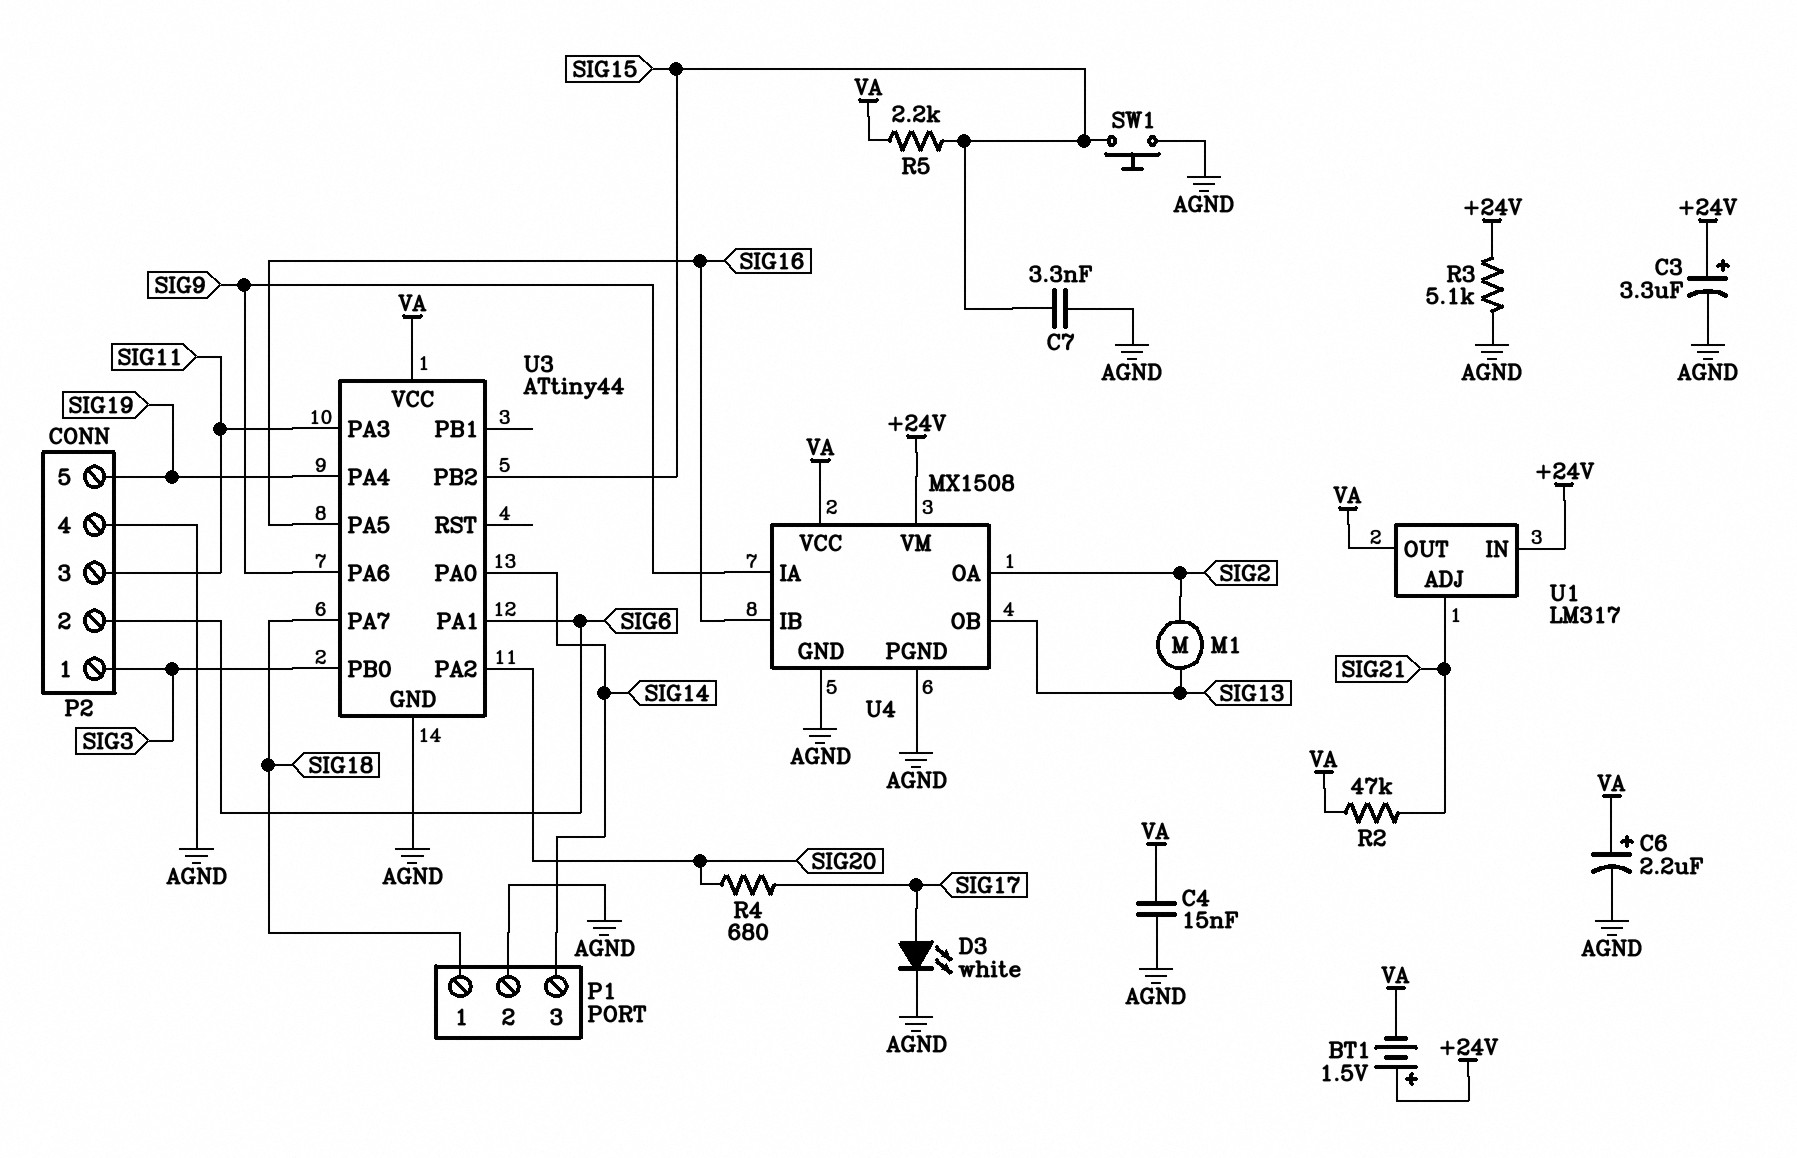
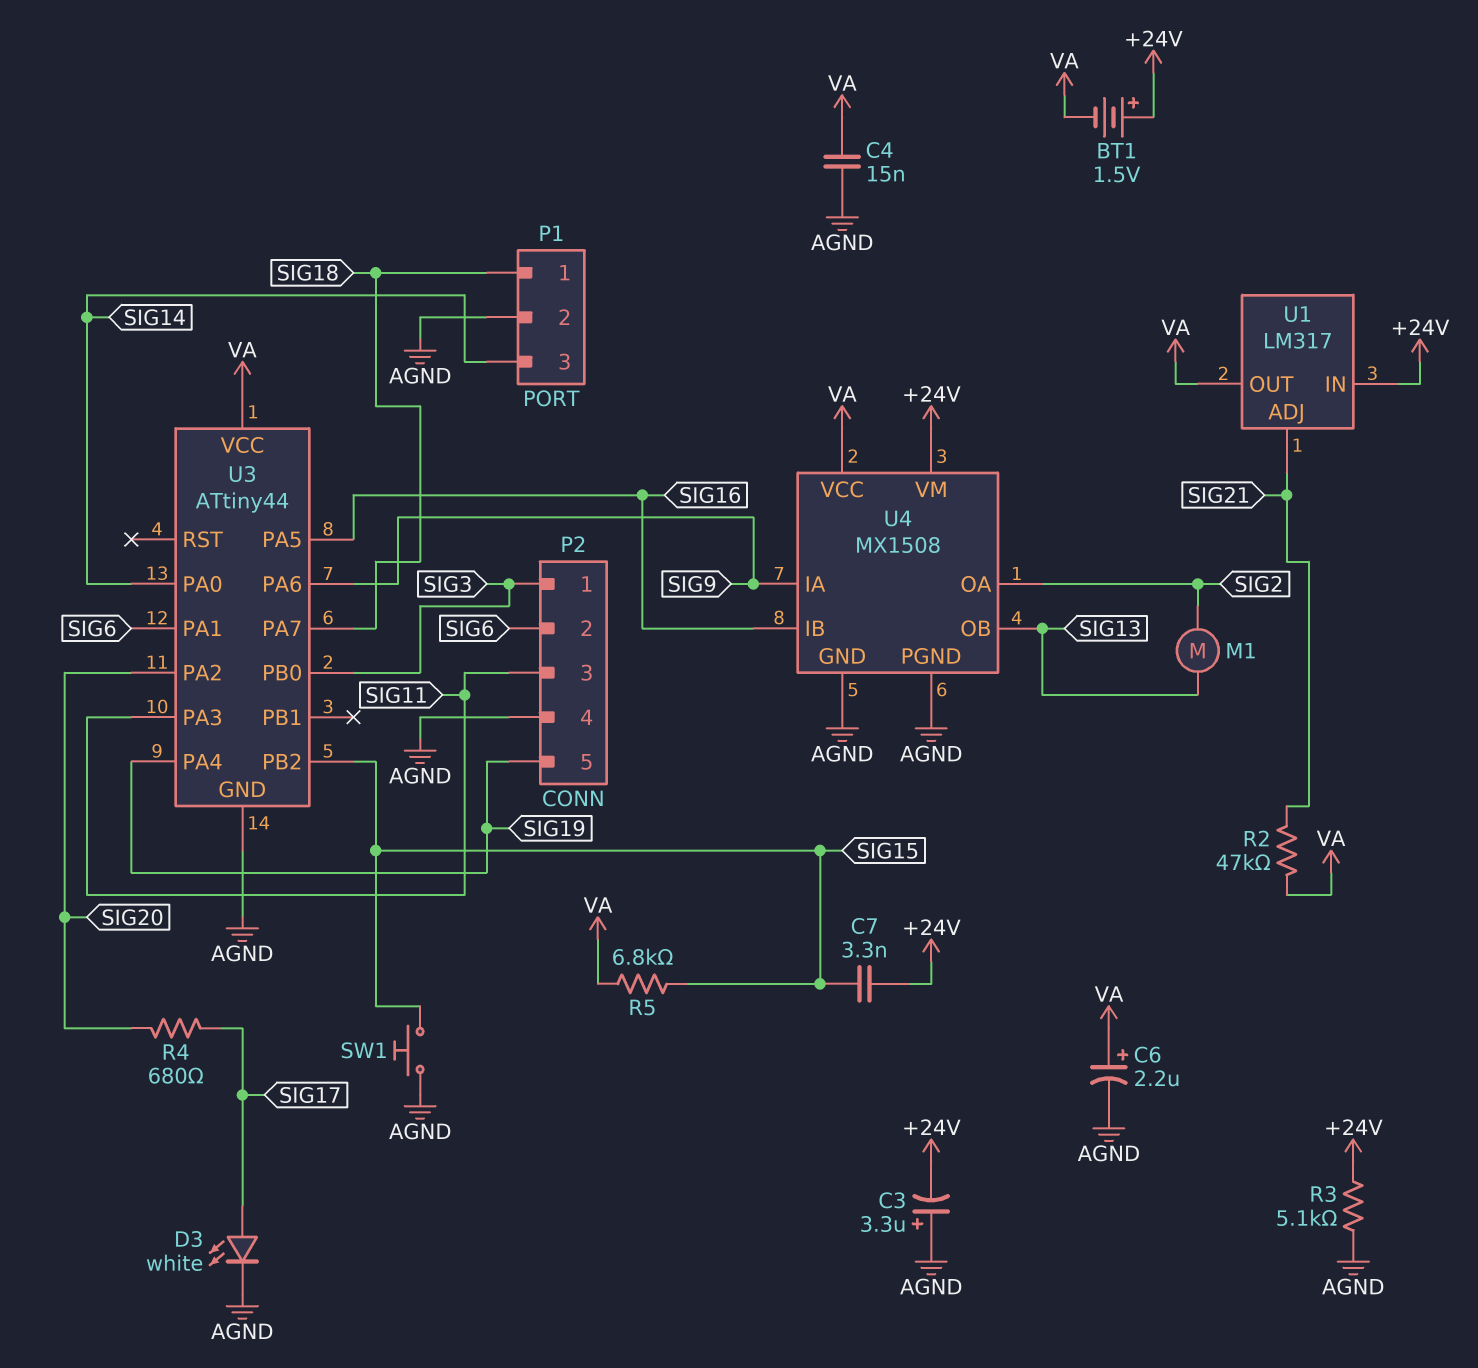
C3: 3.3uF (plus +24V, minus AGND) -> 3.3uF (plus AGND, minus +24V)
C7: 3.3nF (AGND, SIG15) -> 3.3nF (+24V, SIG15)
R5: 2.2k (SIG15, VA) -> 6.8k (SIG15, VA)

